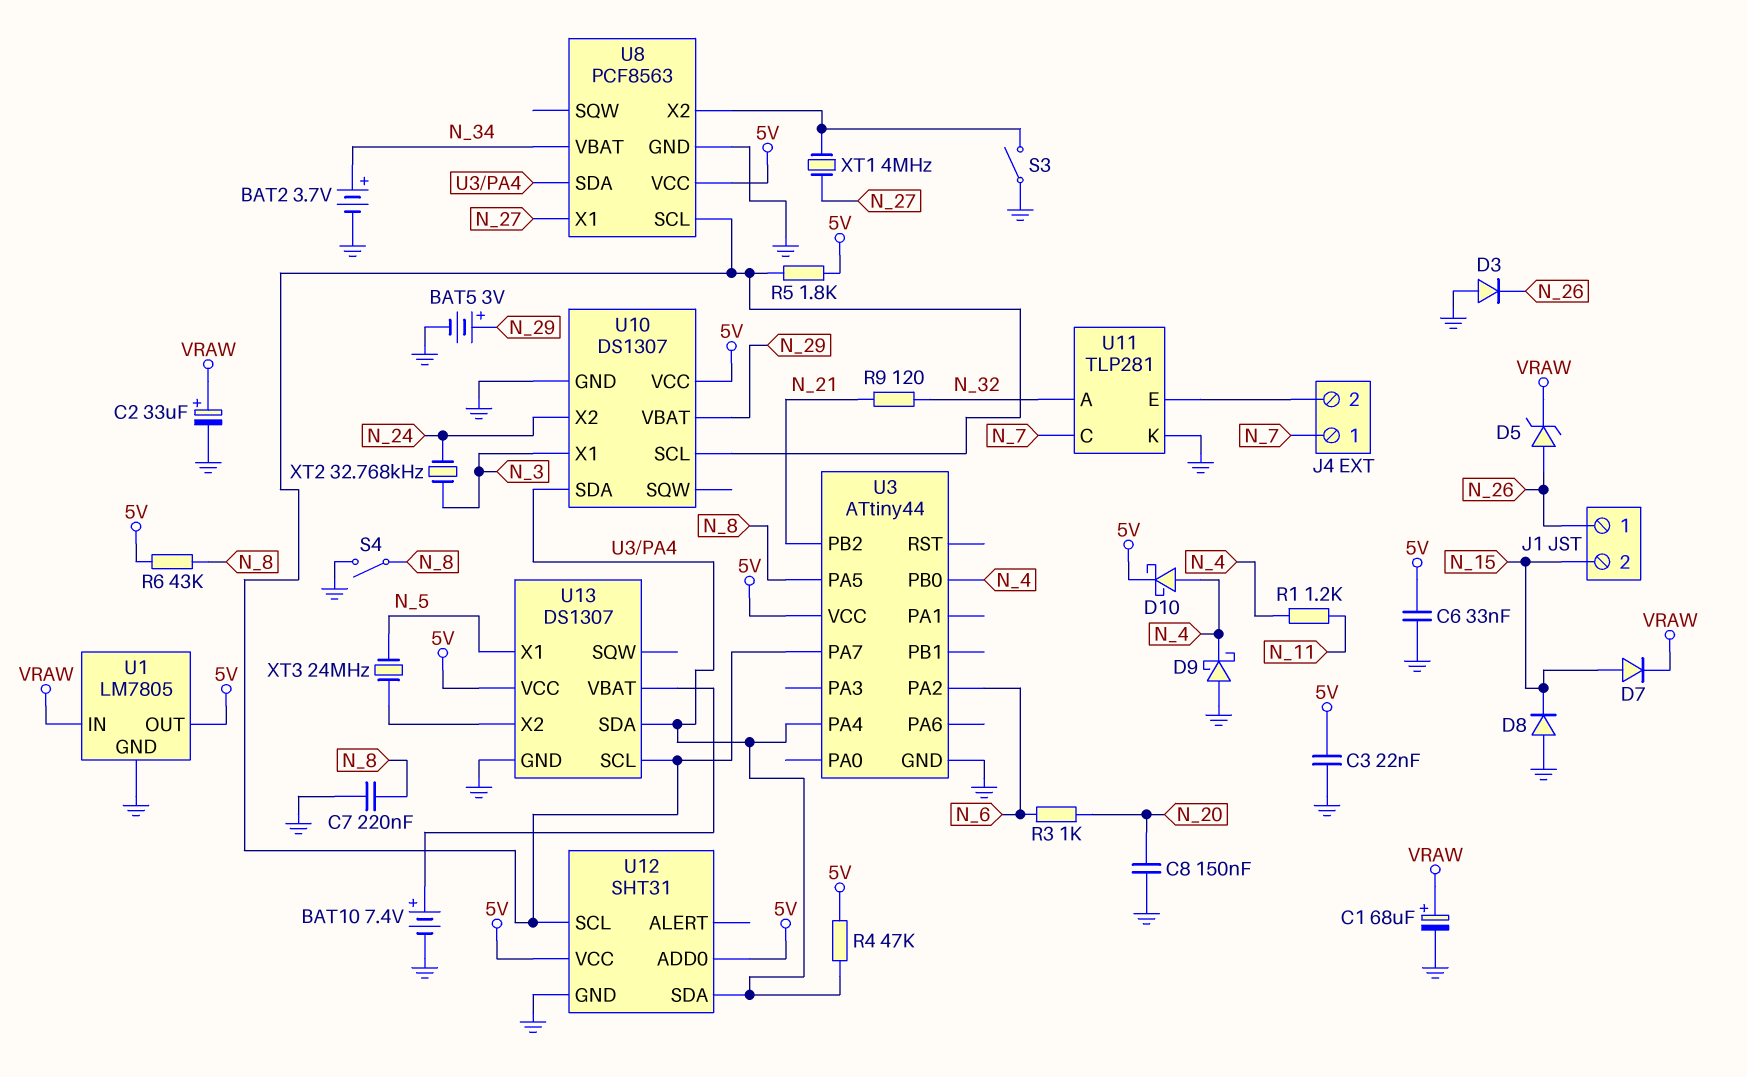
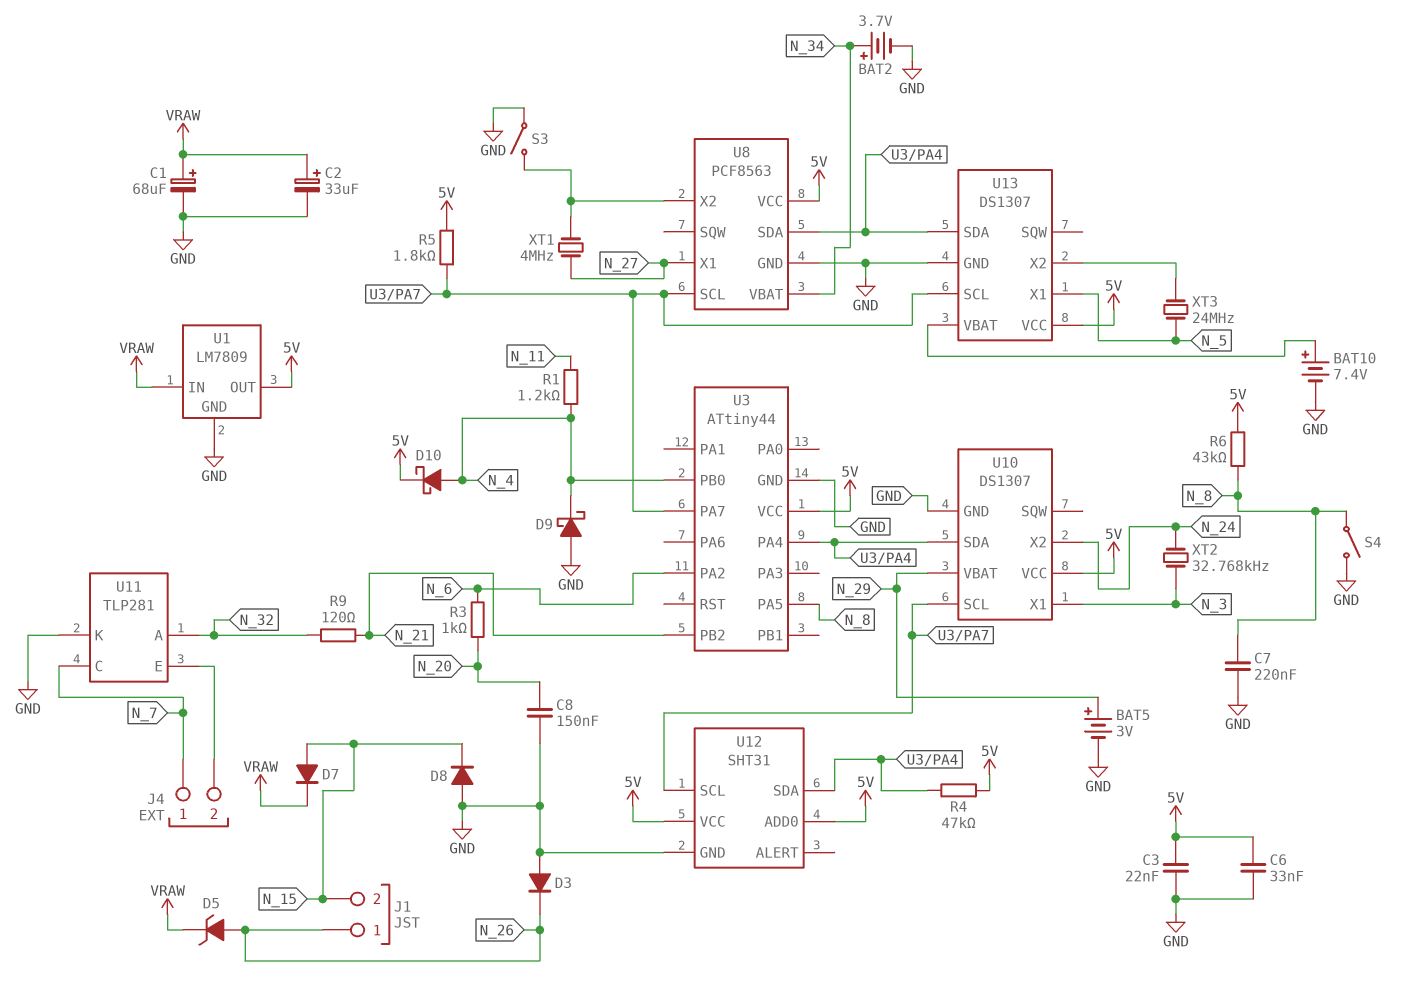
U1: LM7805 -> LM7809

